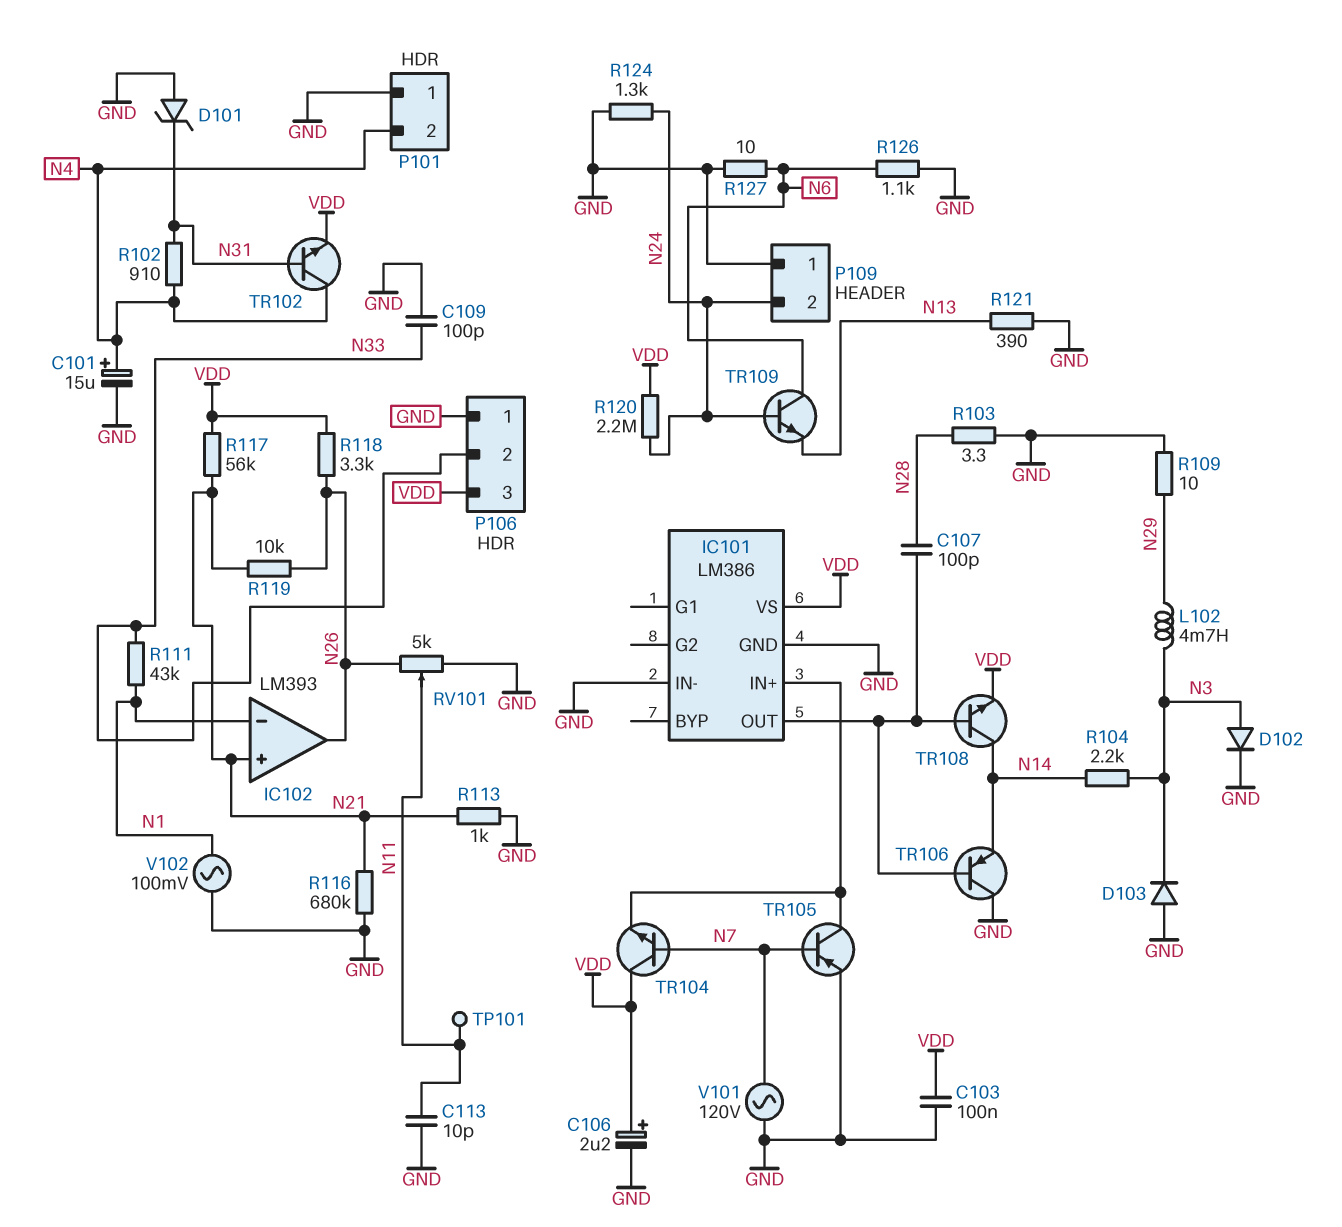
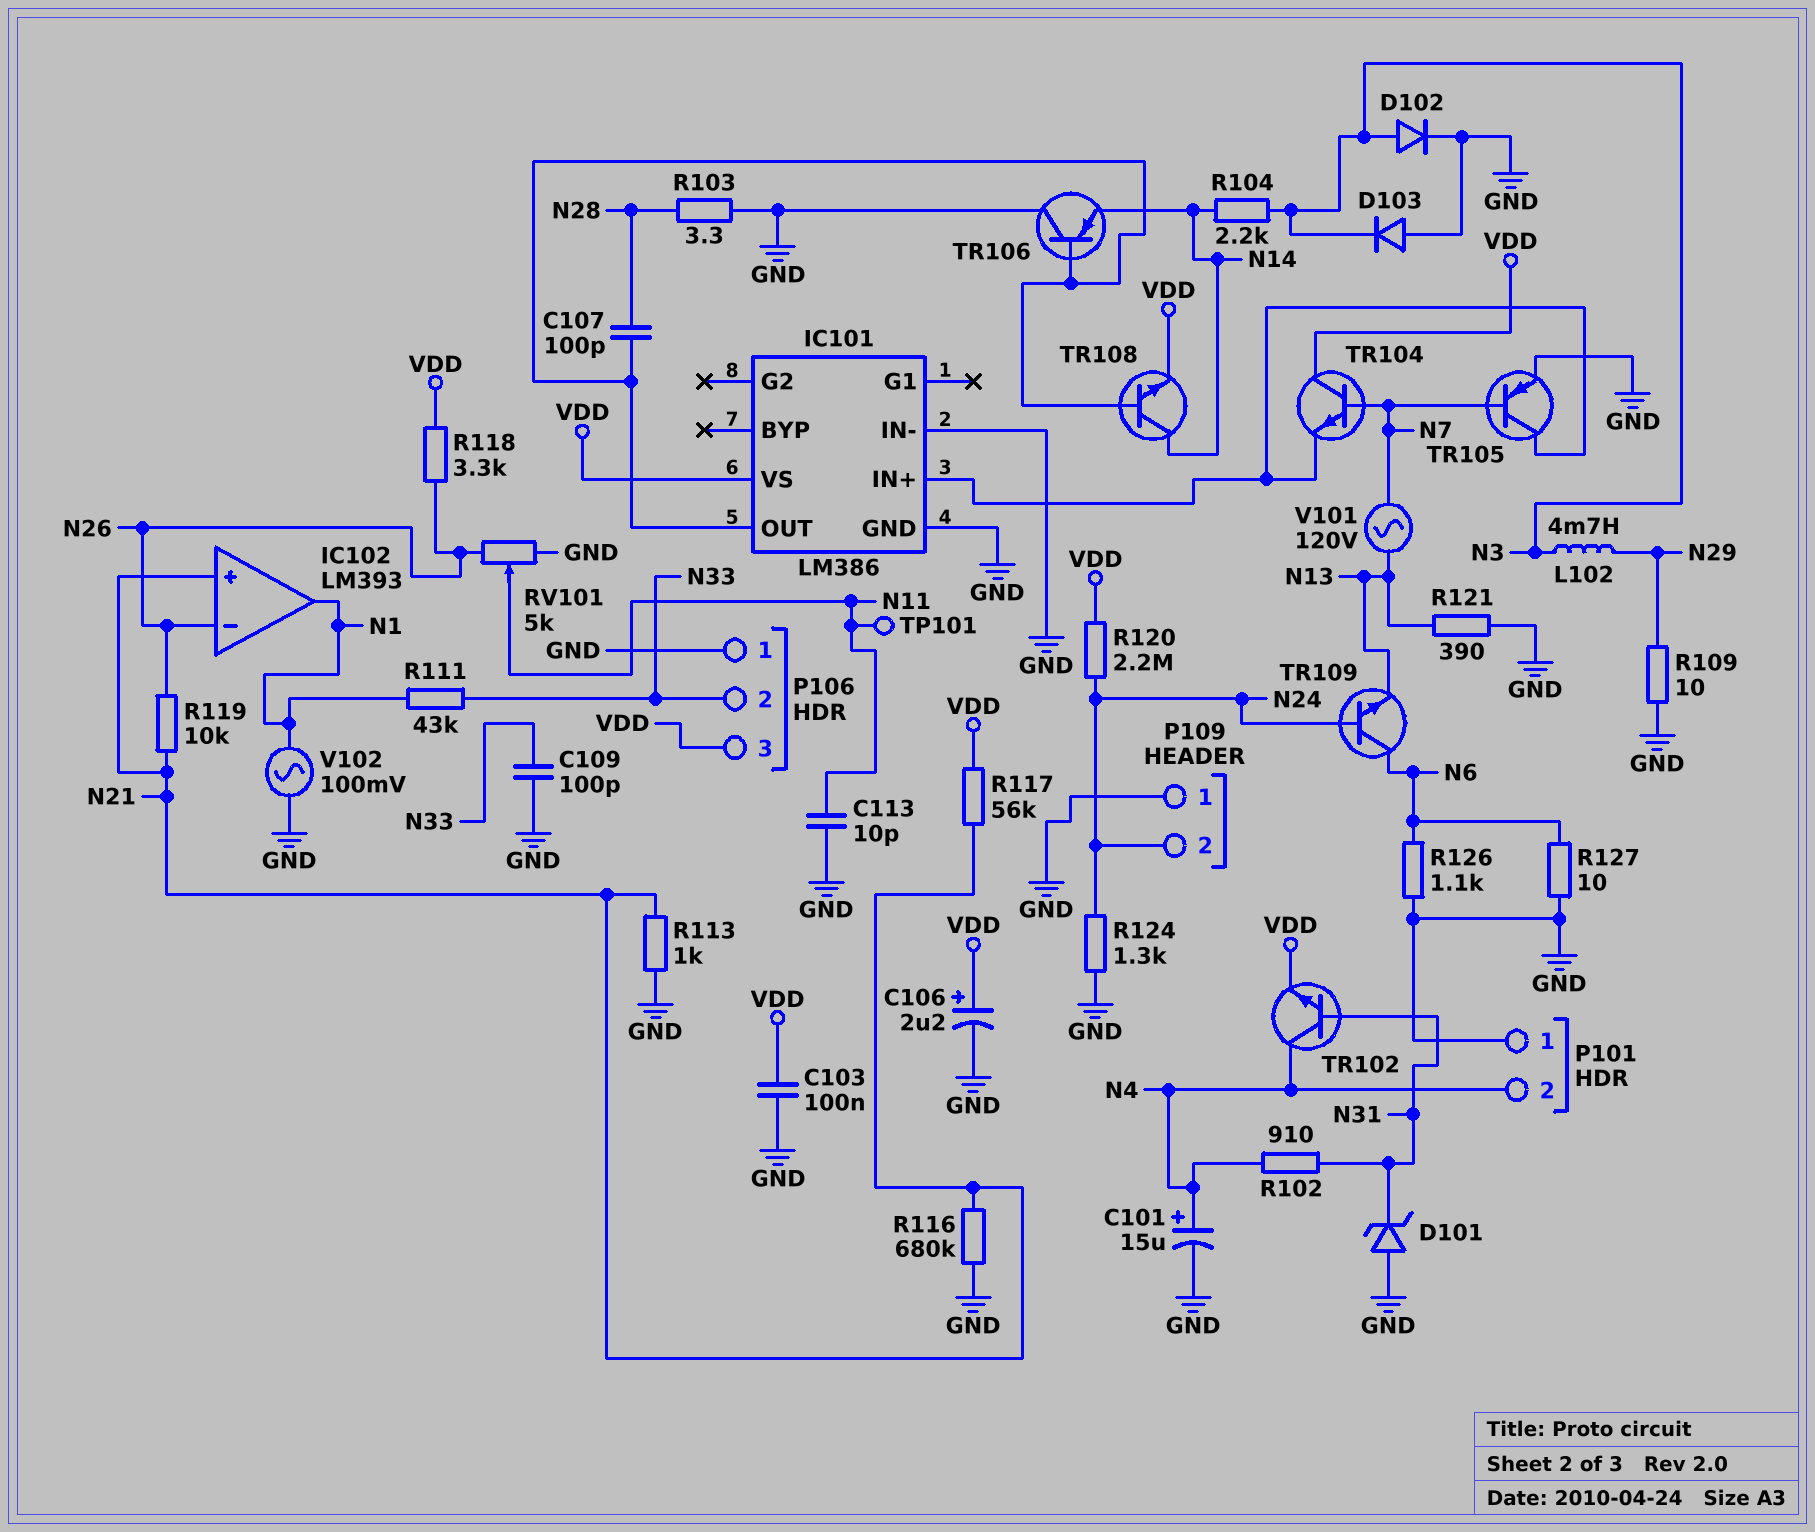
IC102 pin in-: N1 -> N26
IC102 pin out: N26 -> N1
V101: AC 120V (GND, N7) -> AC 120V (N7, N13)

